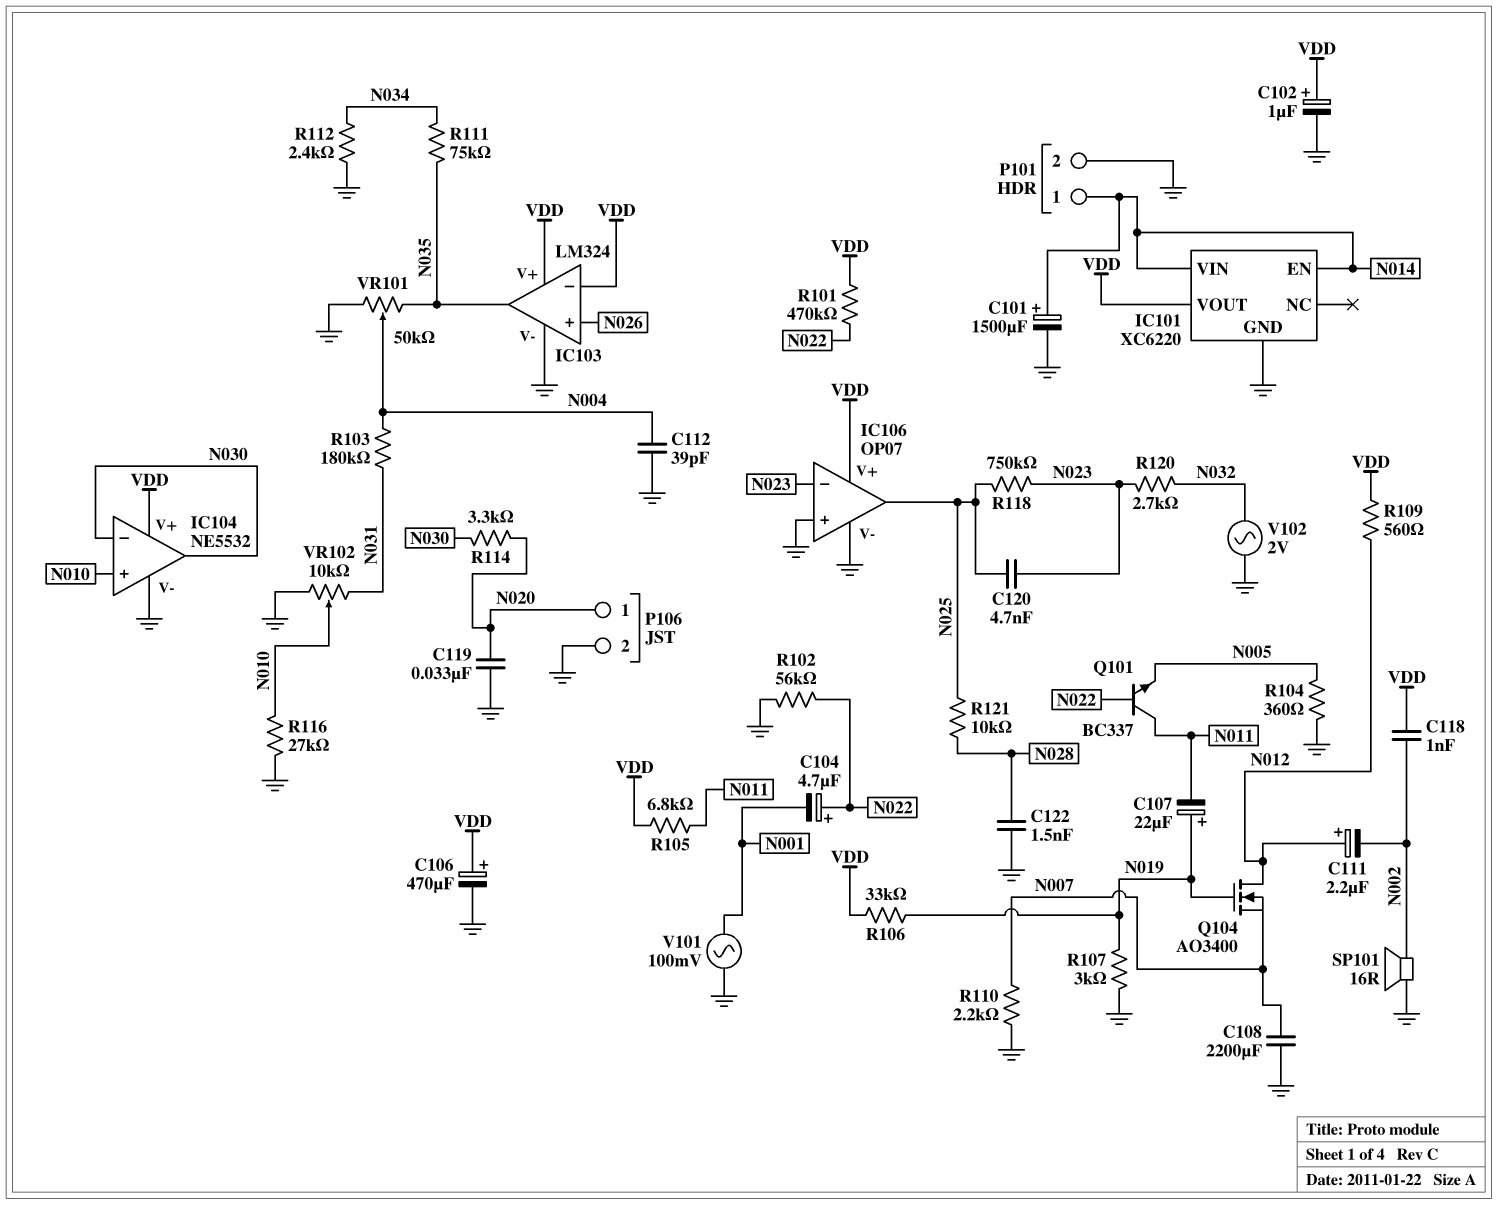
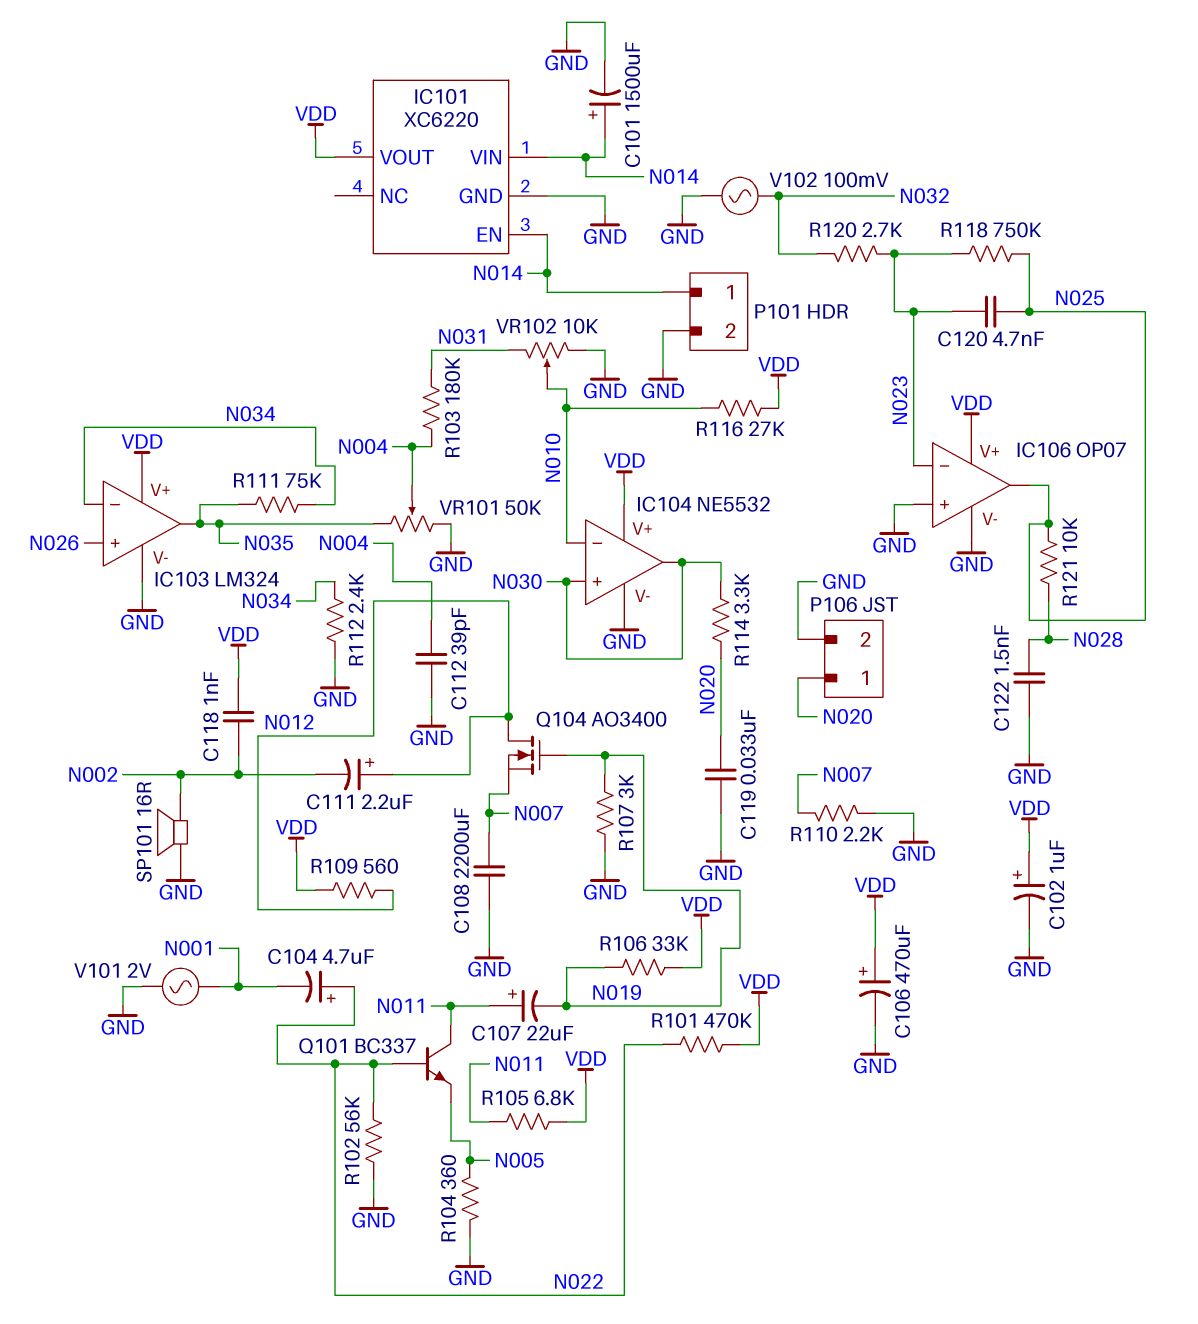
C107: 22uF (plus N019, minus N011) -> 22uF (plus N011, minus N019)
IC103 pin in-: VDD -> N034
IC104 pin in+: N010 -> N030
IC104 pin in-: N030 -> N010
R116: 27k (GND, N010) -> 27k (N010, VDD)
V101: AC 100mV (GND, N001) -> AC 2V (GND, N001)
V102: AC 2V (GND, N032) -> AC 100mV (GND, N032)

